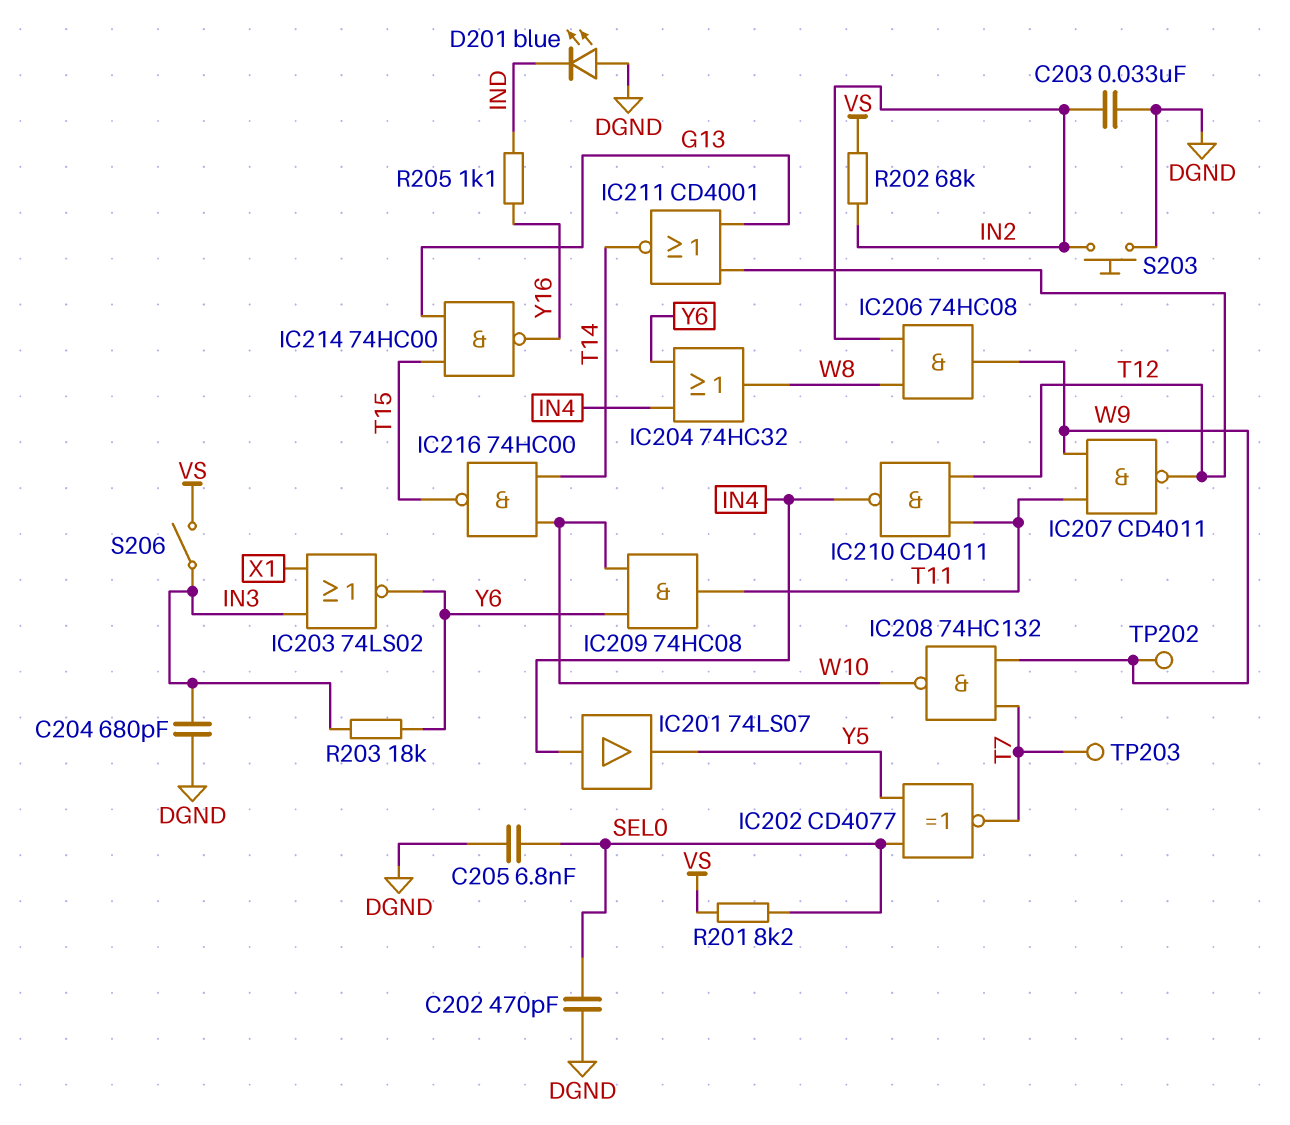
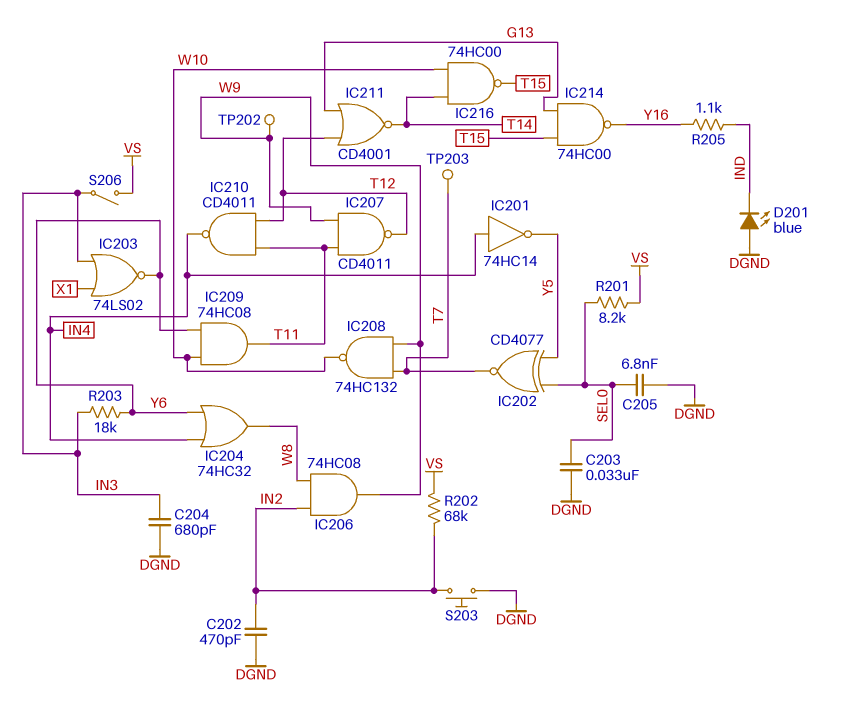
C202: 470pF (DGND, SEL0) -> 470pF (DGND, IN2)
C203: 33nF (DGND, IN2) -> 33nF (DGND, SEL0)
IC201: buffer 74LS07 (in IN4, out Y5) -> NOT 74HC14 (in IN4, out Y5)

